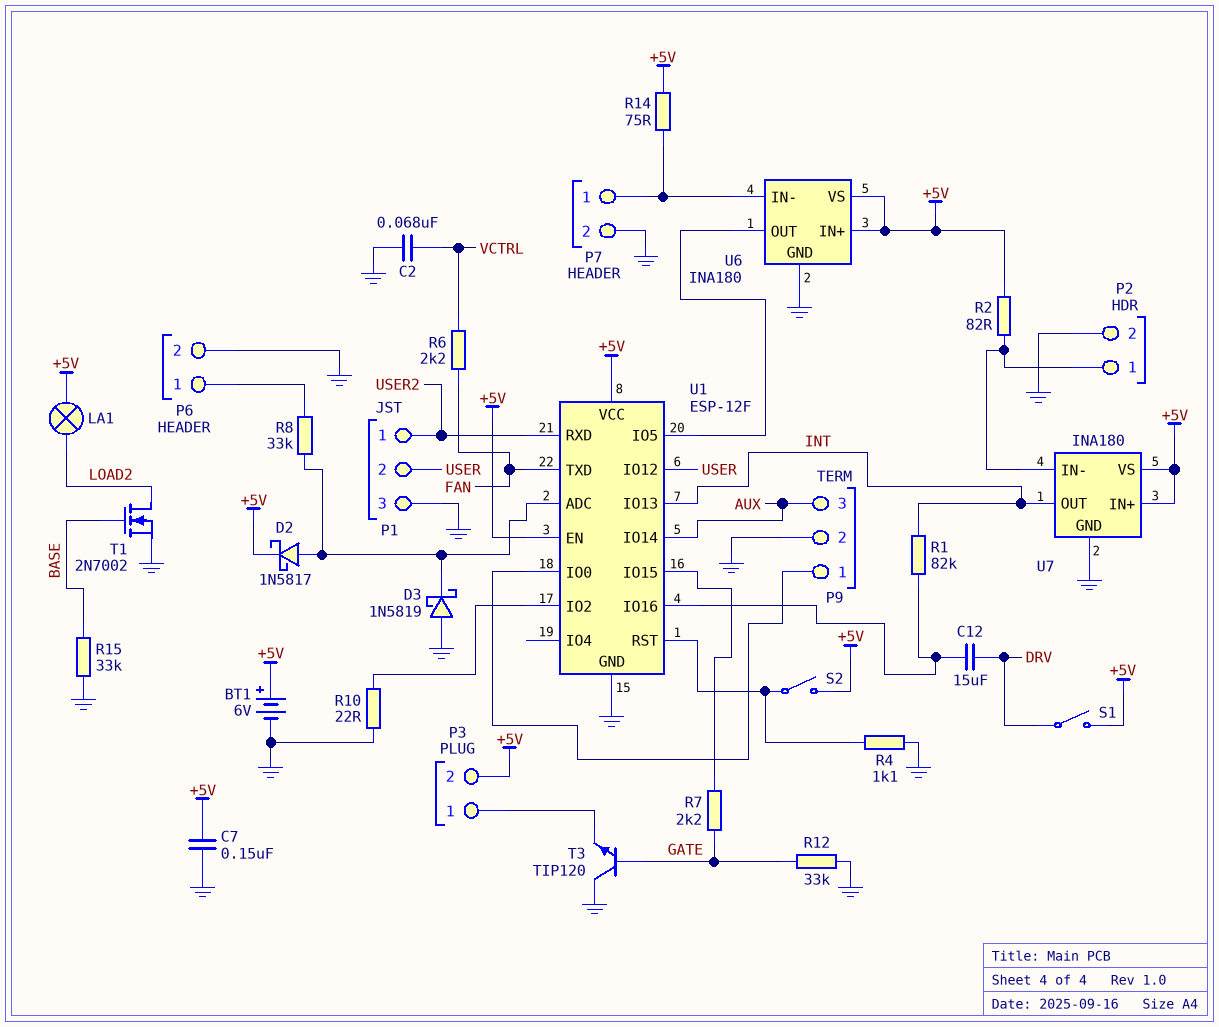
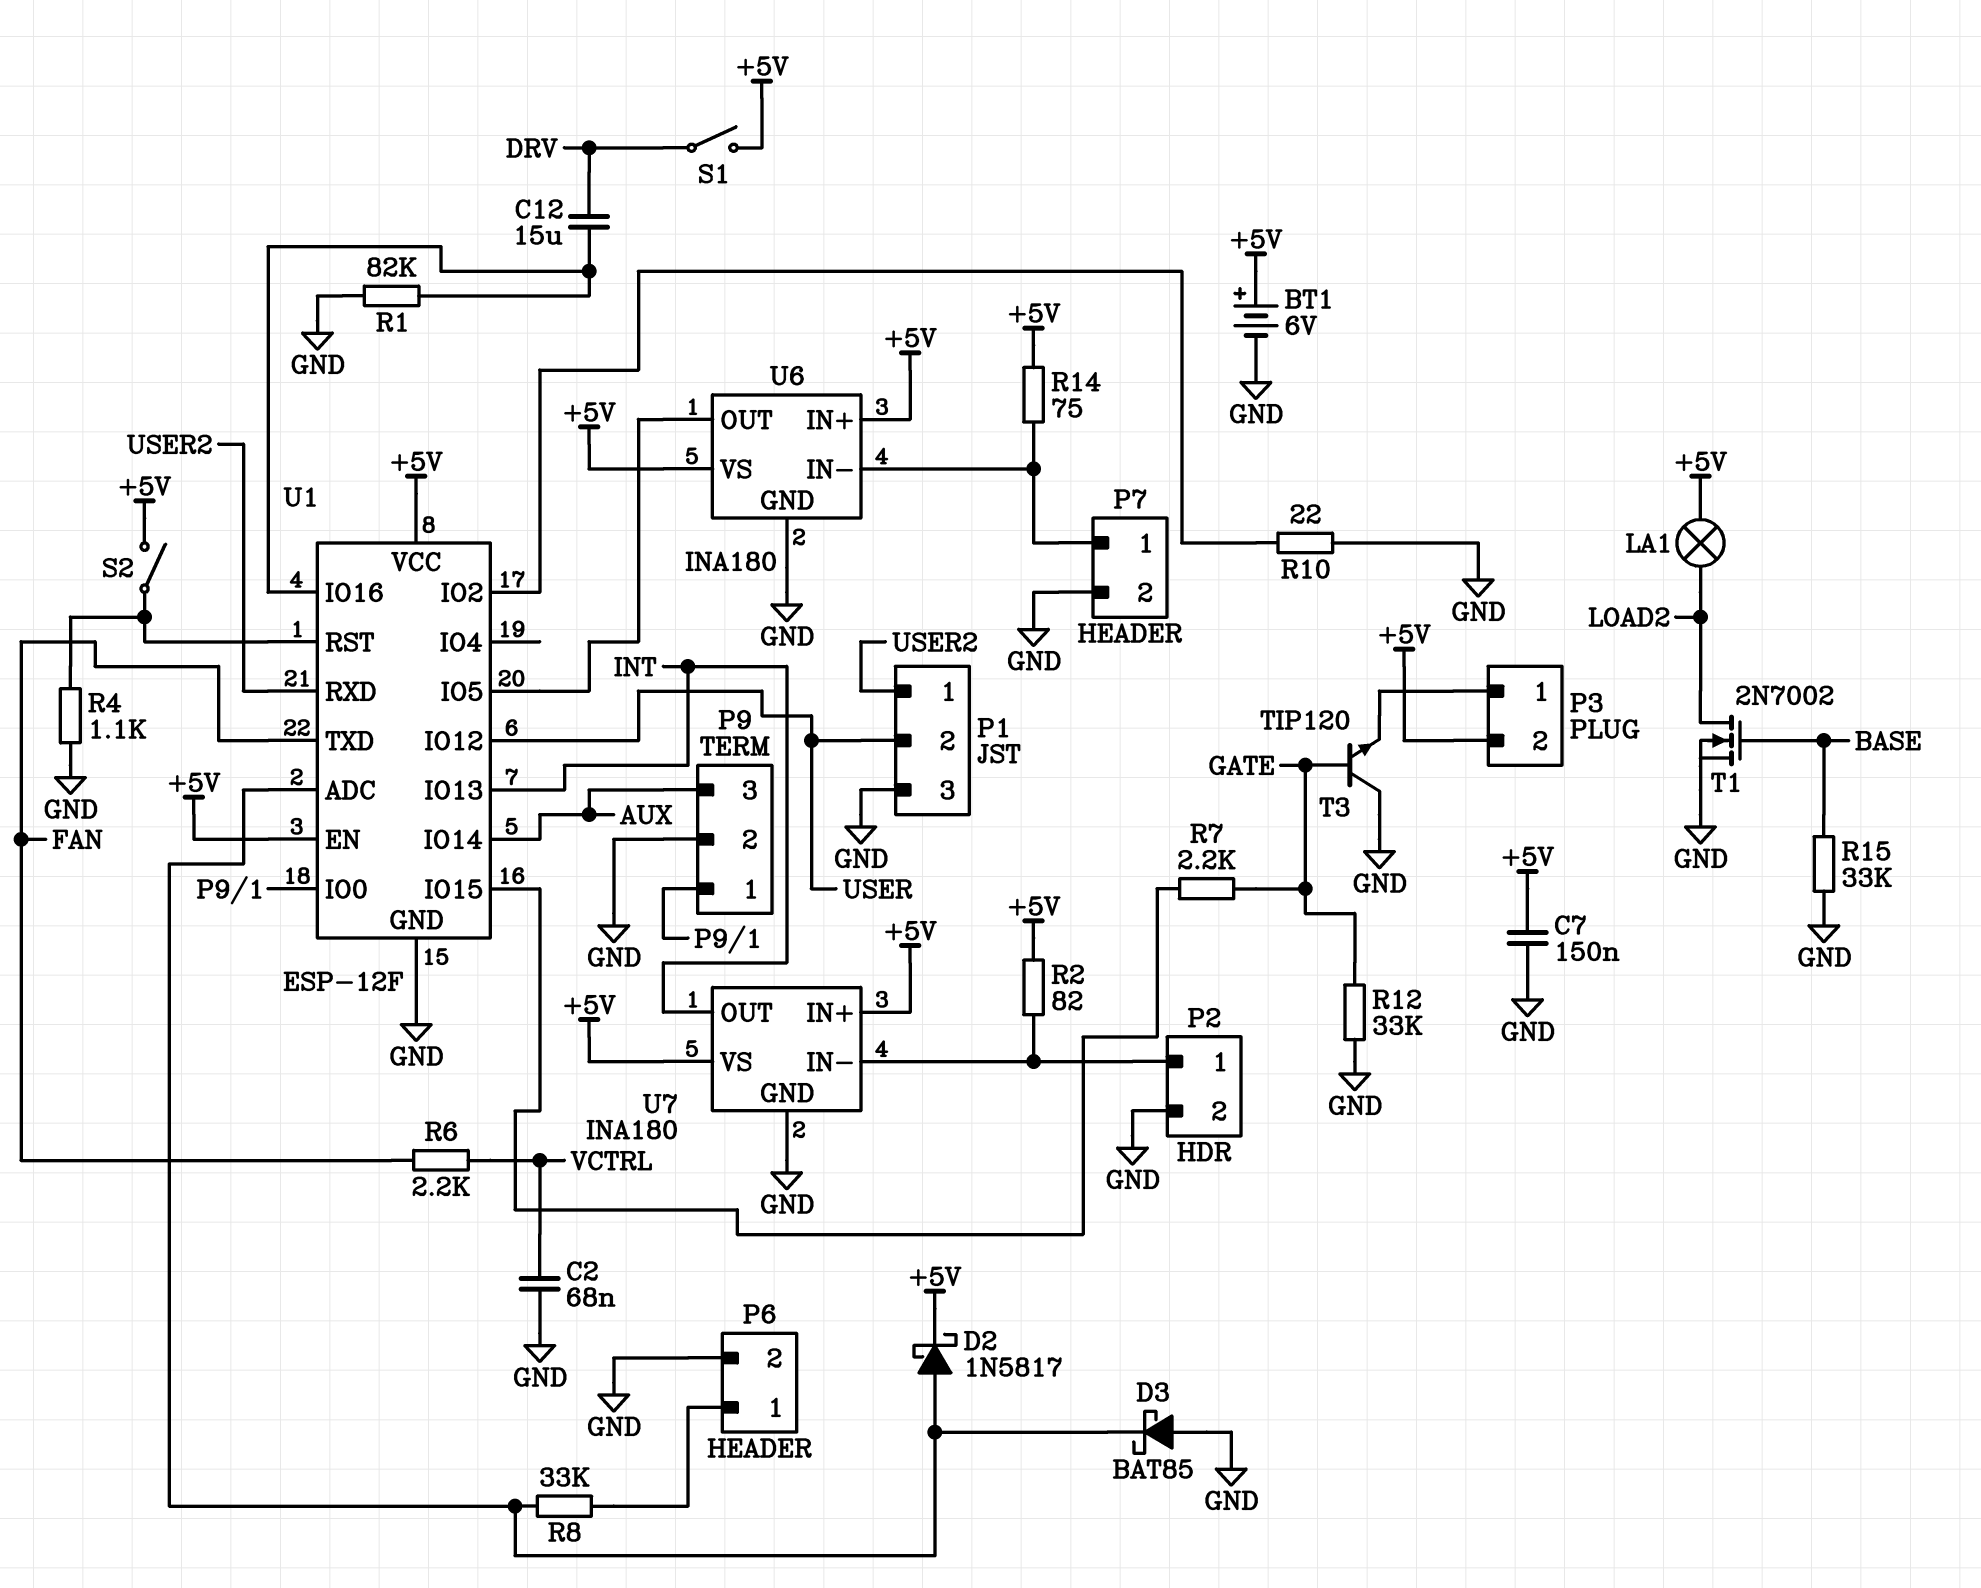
D3: schottky 1N5819 (A GND, K U1/ADC) -> schottky BAT85 (A GND, K U1/ADC)
R1: 82k (INT, U1/IO16) -> 82k (GND, U1/IO16)

